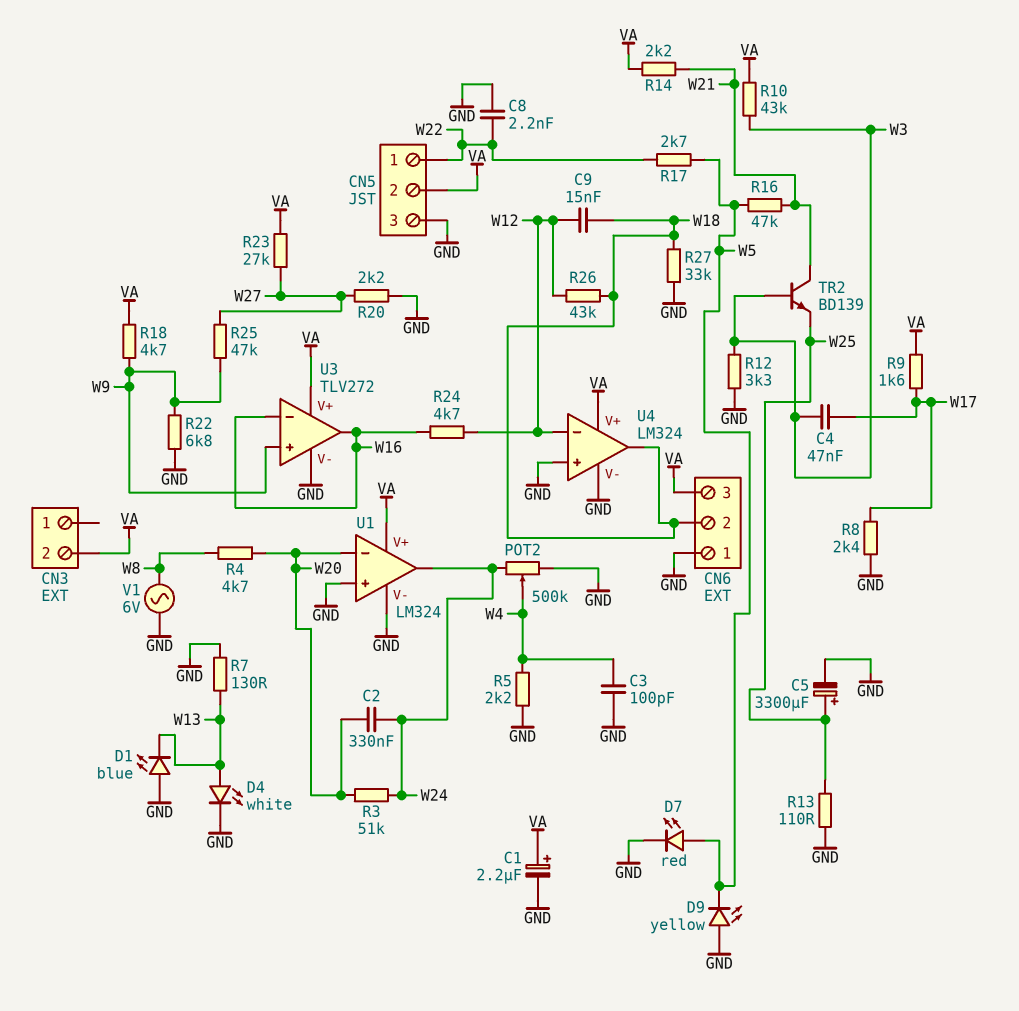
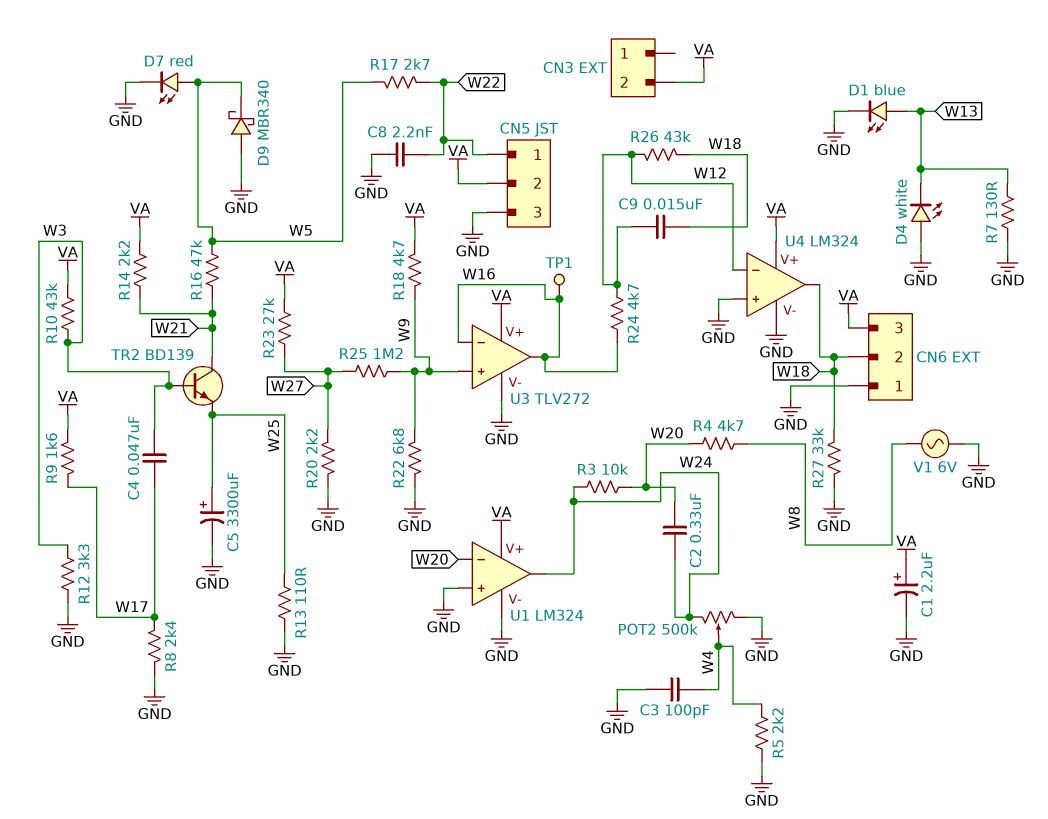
D1: LED blue (A GND, K W13) -> LED blue (A W13, K GND)
D4: LED white (A W13, K GND) -> LED white (A GND, K W13)
D9: LED yellow (A GND, K W5) -> schottky MBR340 (A GND, K W5)
R3: 51k (W20, W24) -> 10k (W20, W24)
R25: 47k (W9, W27) -> 1.2M (W9, W27)
TP1: none -> test point (W16)

